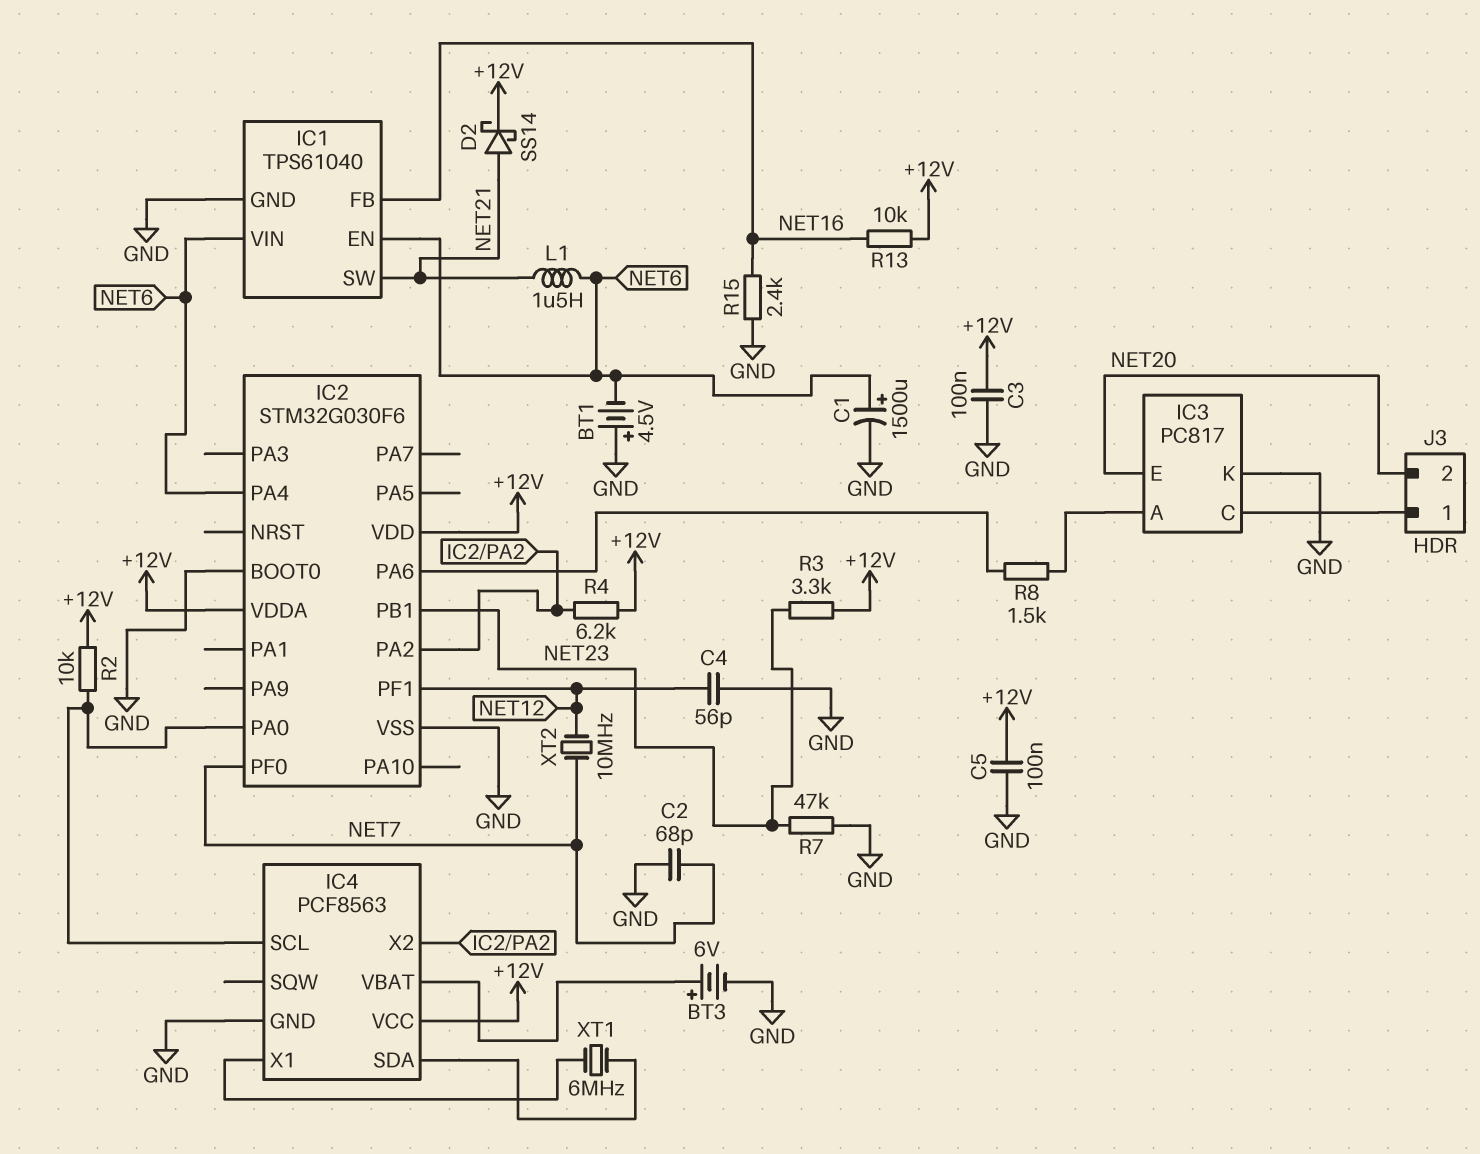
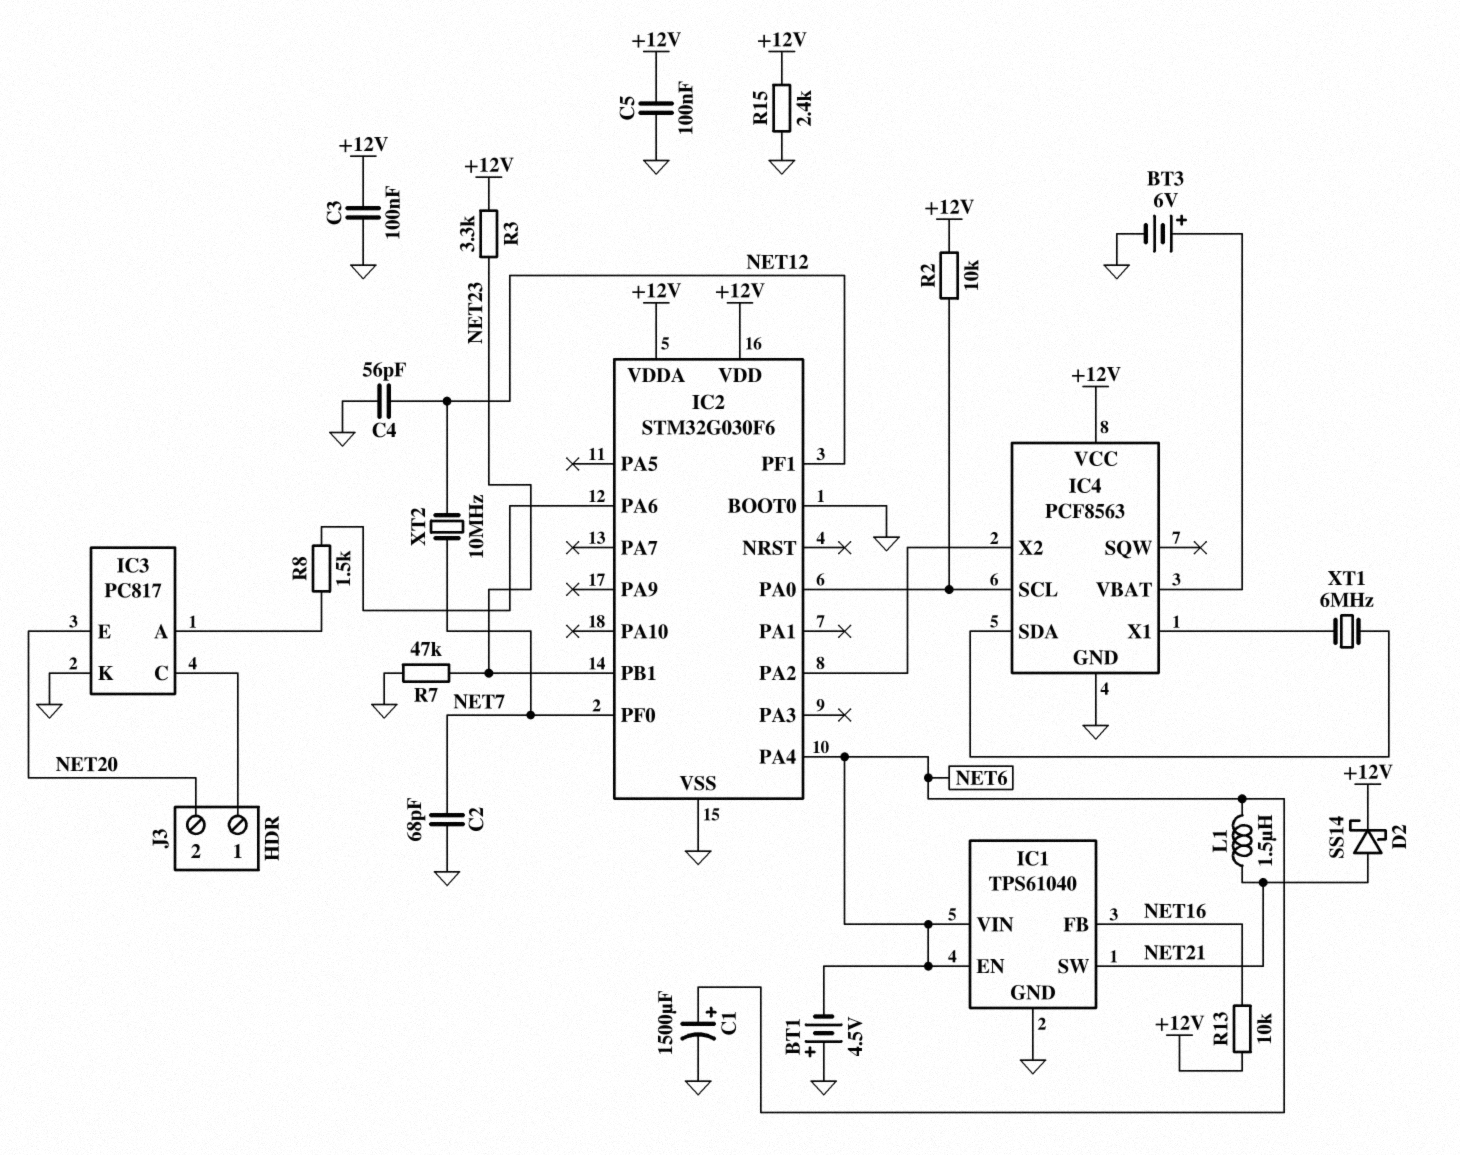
R4: 6.2k (+12V, IC2/PA2) -> none
R15: 2.4k (GND, NET16) -> 2.4k (+12V, GND)

